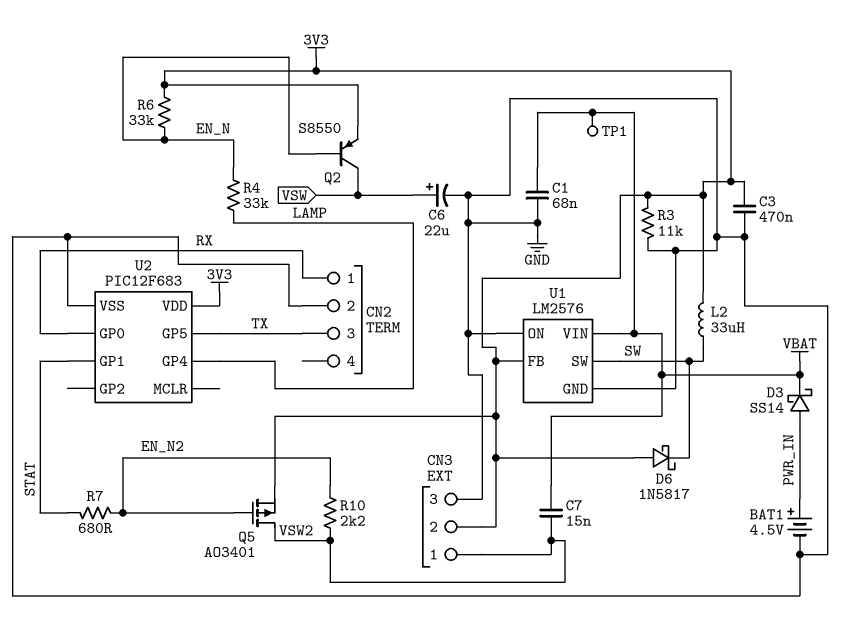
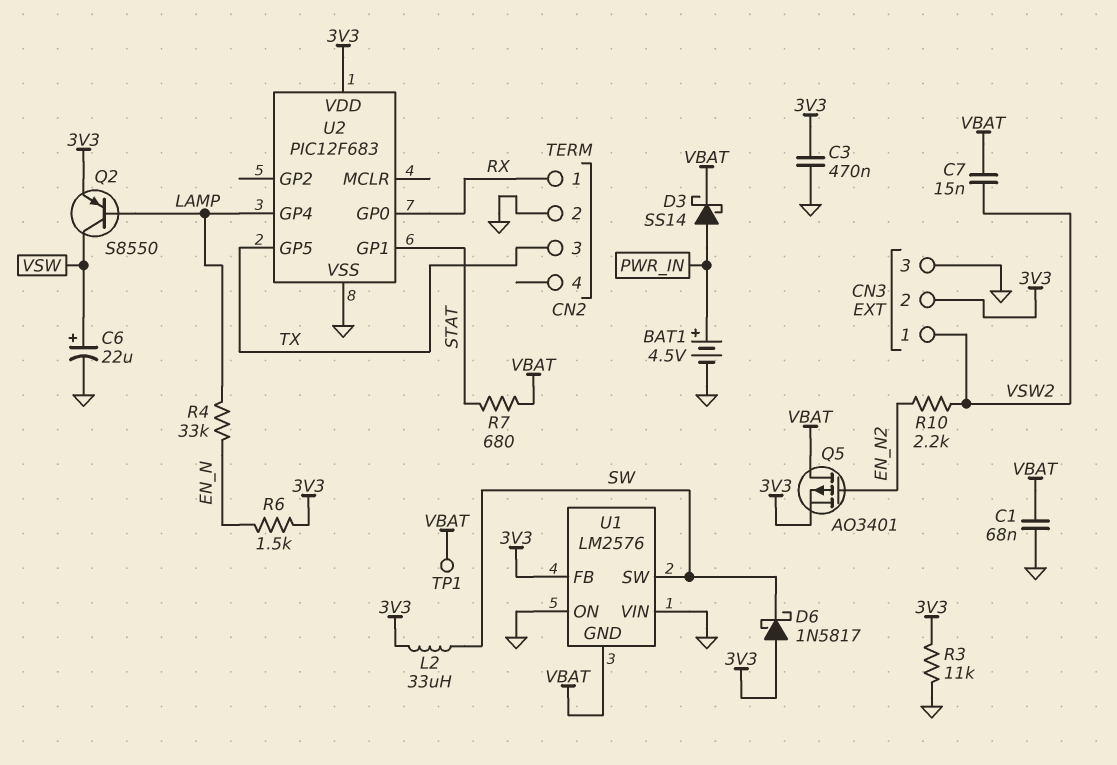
Q2: PNP S8550 (B EN_N, C VSW, E 3V3) -> PNP S8550 (B LAMP, C VSW, E 3V3)
Q5: PMOS AO3401 (G EN_N2, D VSW2, S 3V3) -> PMOS AO3401 (G EN_N2, D VBAT, S 3V3)
R6: 33k (3V3, EN_N) -> 1.5k (3V3, EN_N)
R7: 680 (EN_N2, STAT) -> 680 (STAT, VBAT)
U1 pin GND: GND -> VBAT
U1 pin VIN: VBAT -> GND

